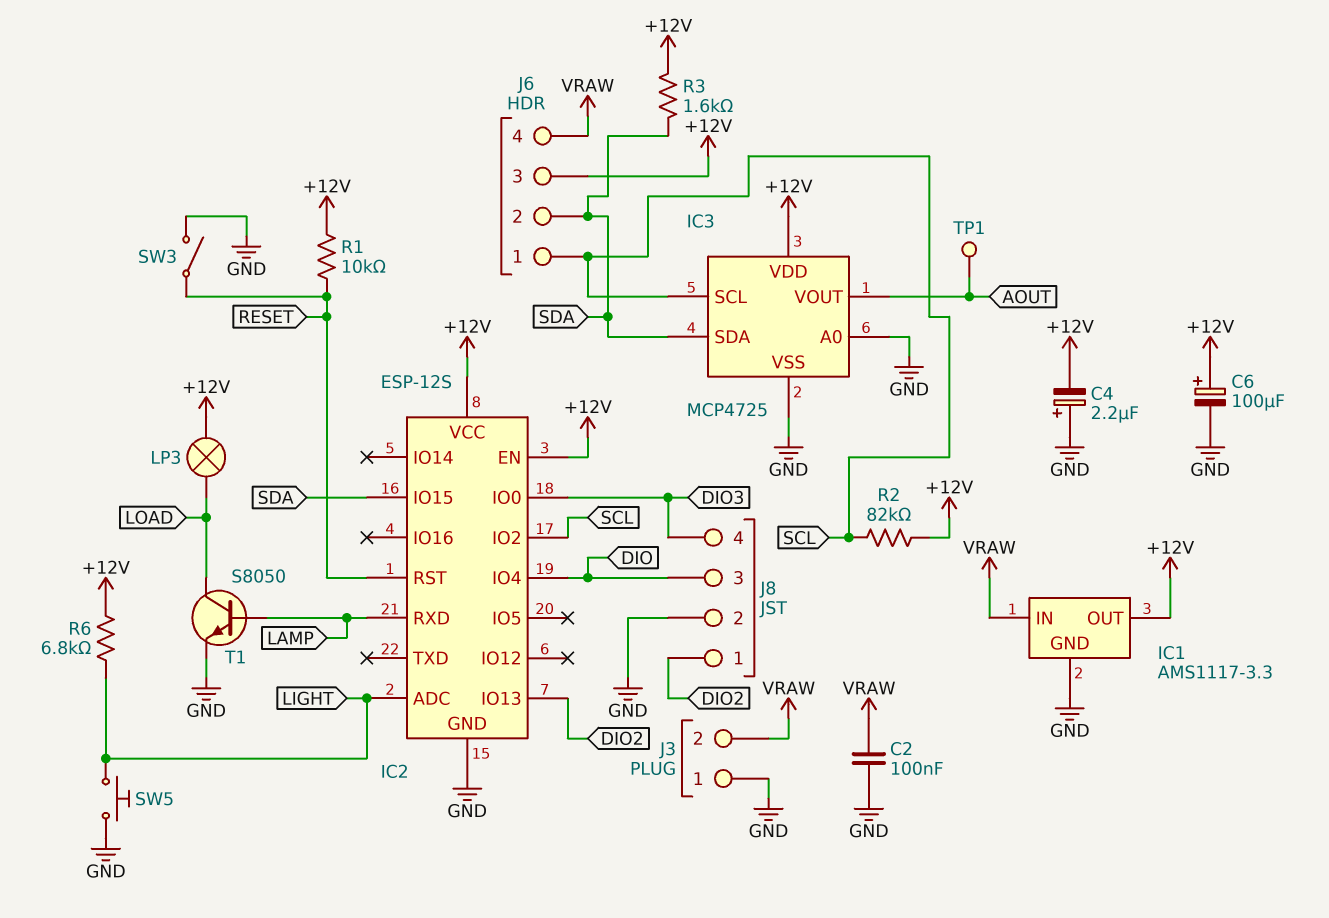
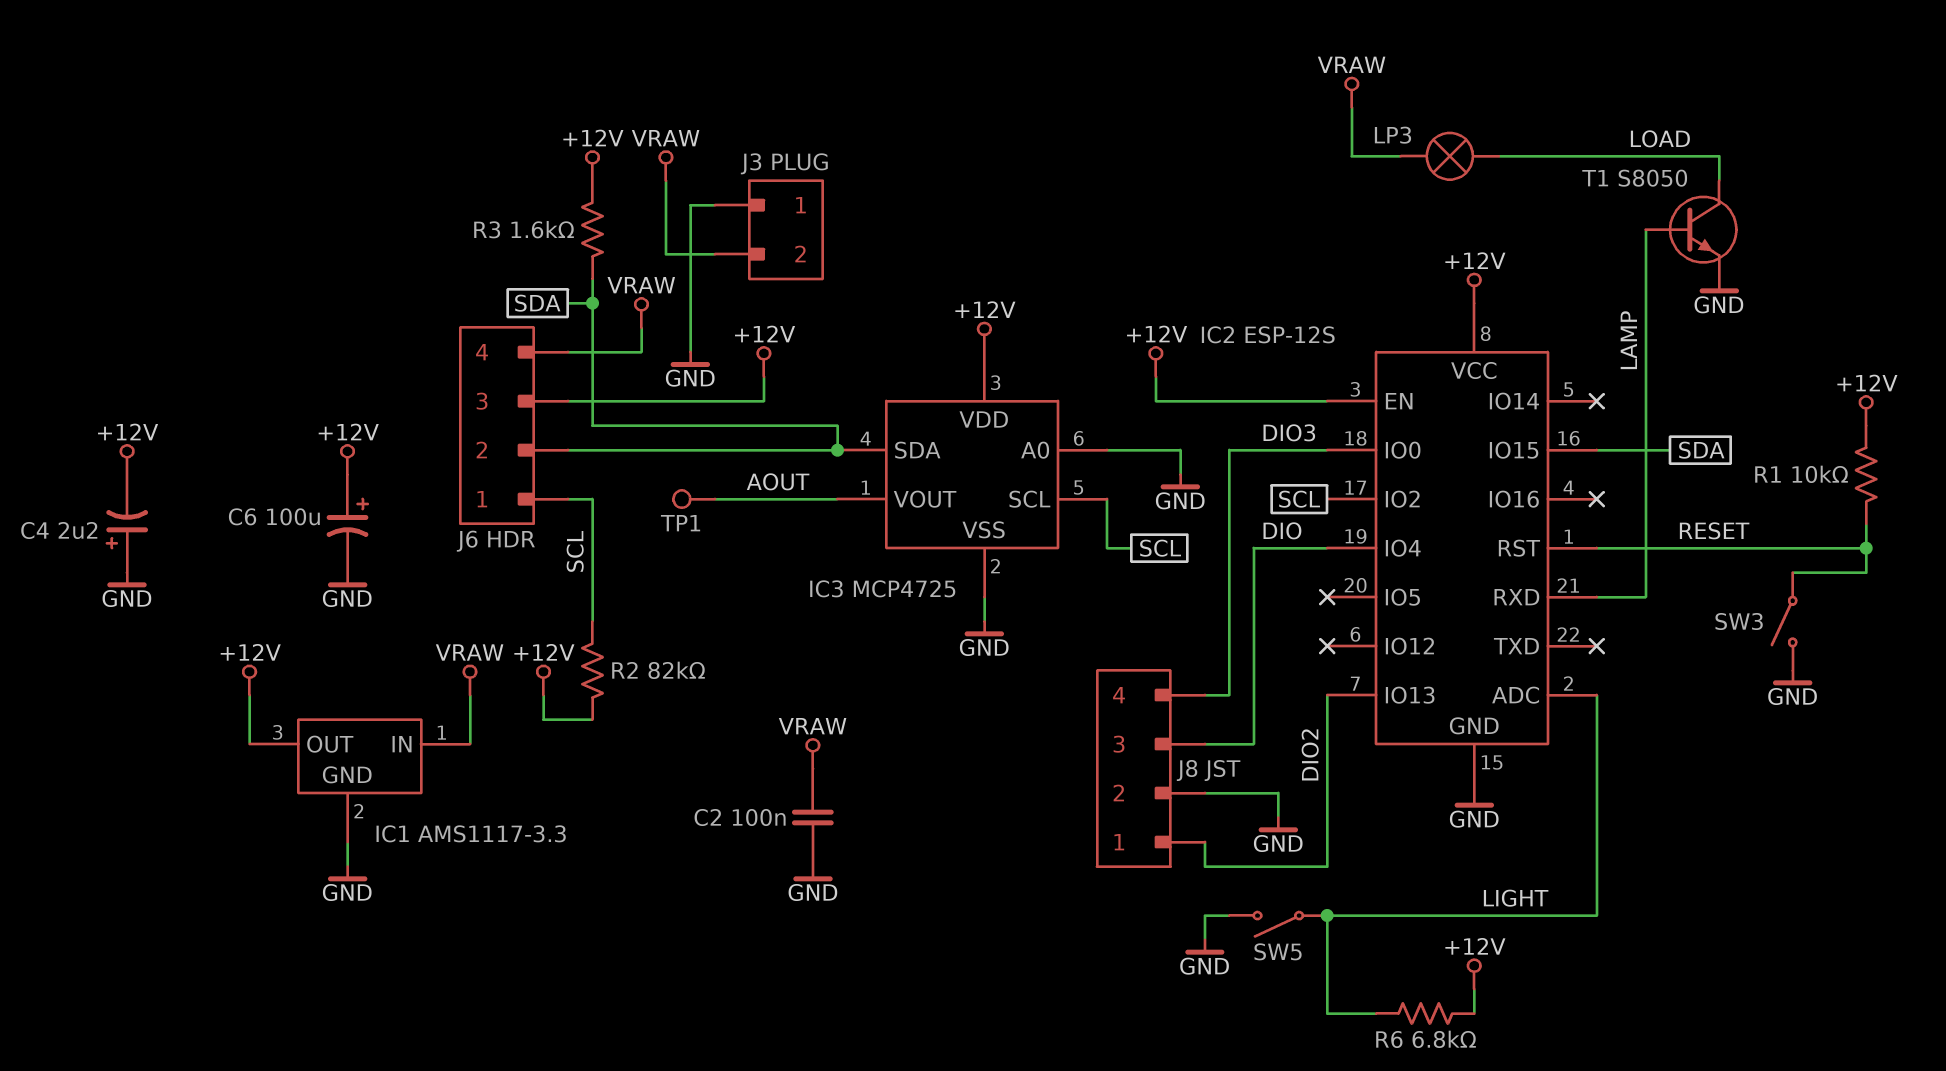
LP3: lamp (+12V, LOAD) -> lamp (LOAD, VRAW)
SW5: button (GND, LIGHT) -> switch (GND, LIGHT)

